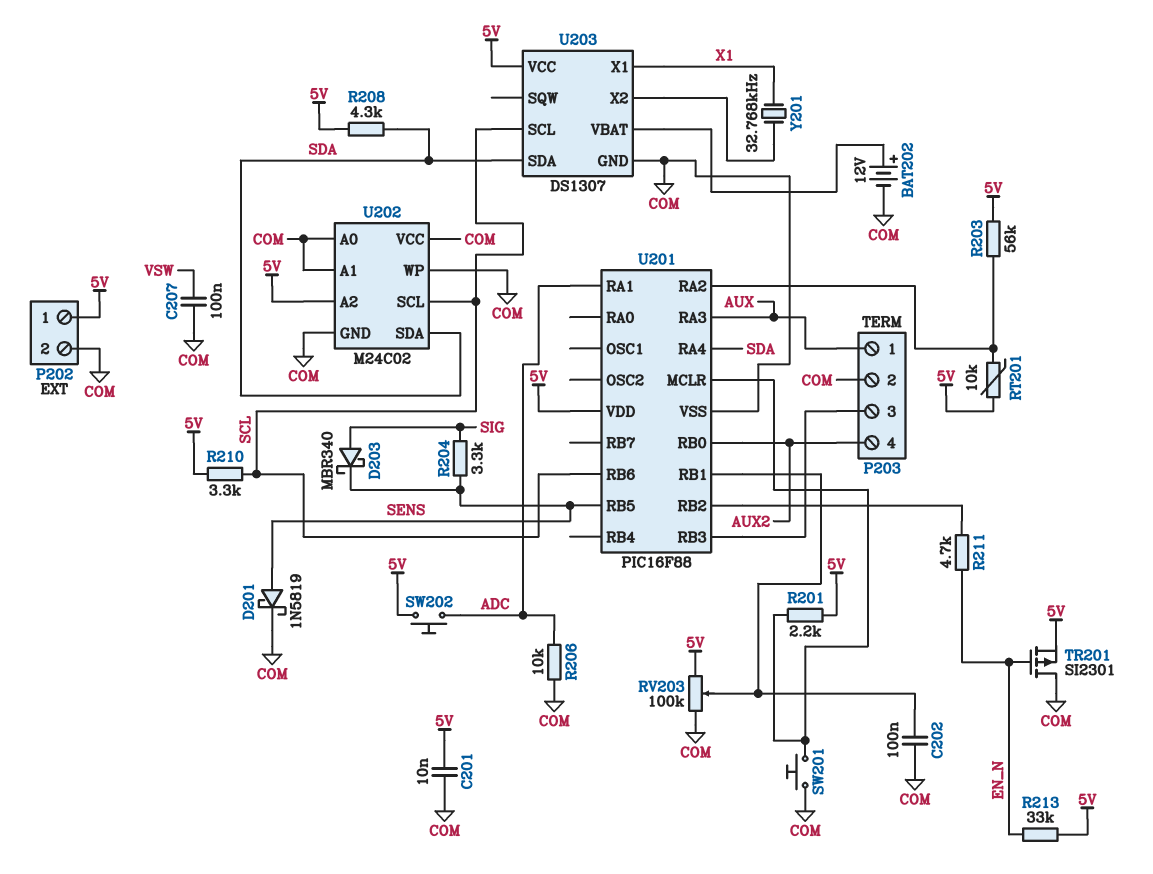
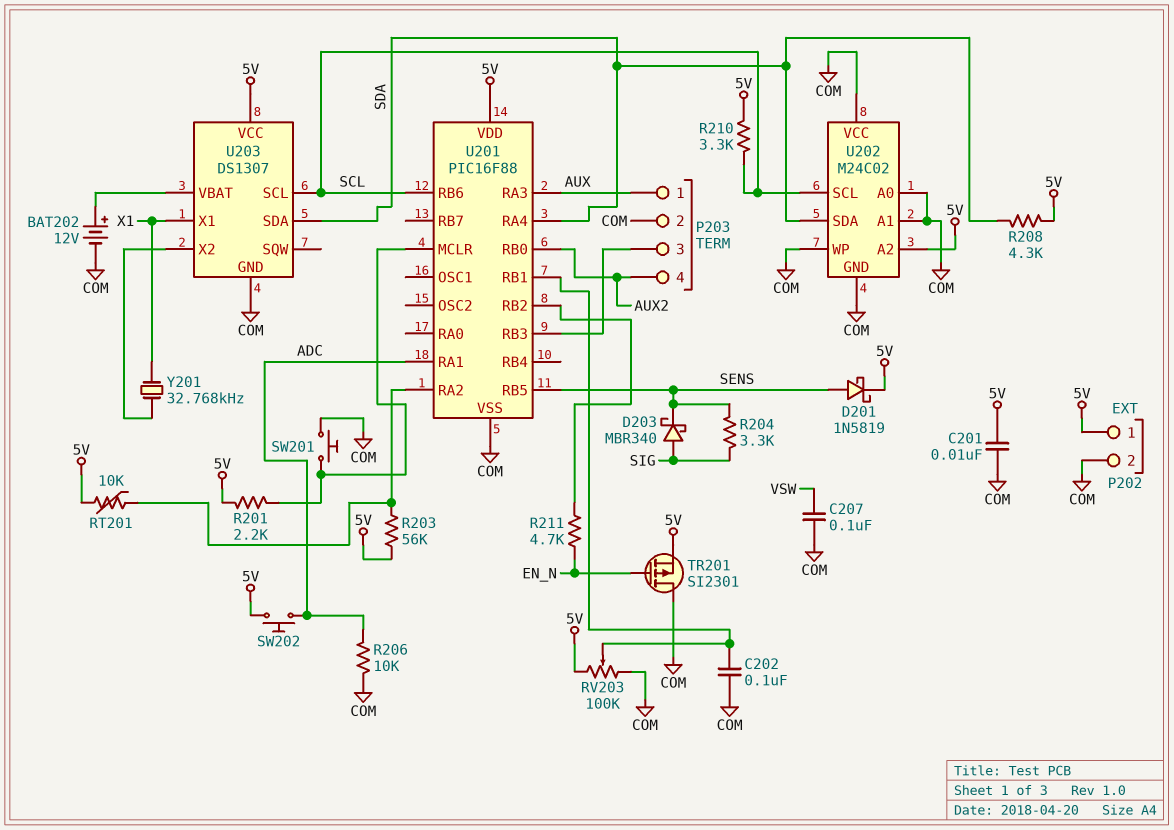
D201: schottky 1N5819 (A SENS, K COM) -> schottky 1N5819 (A SENS, K 5V)
R213: 33k (5V, EN_N) -> none

